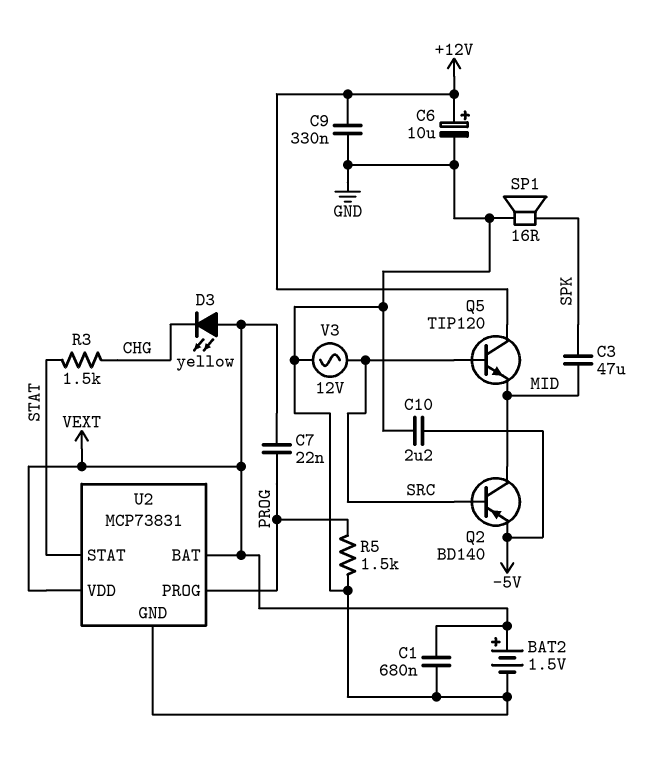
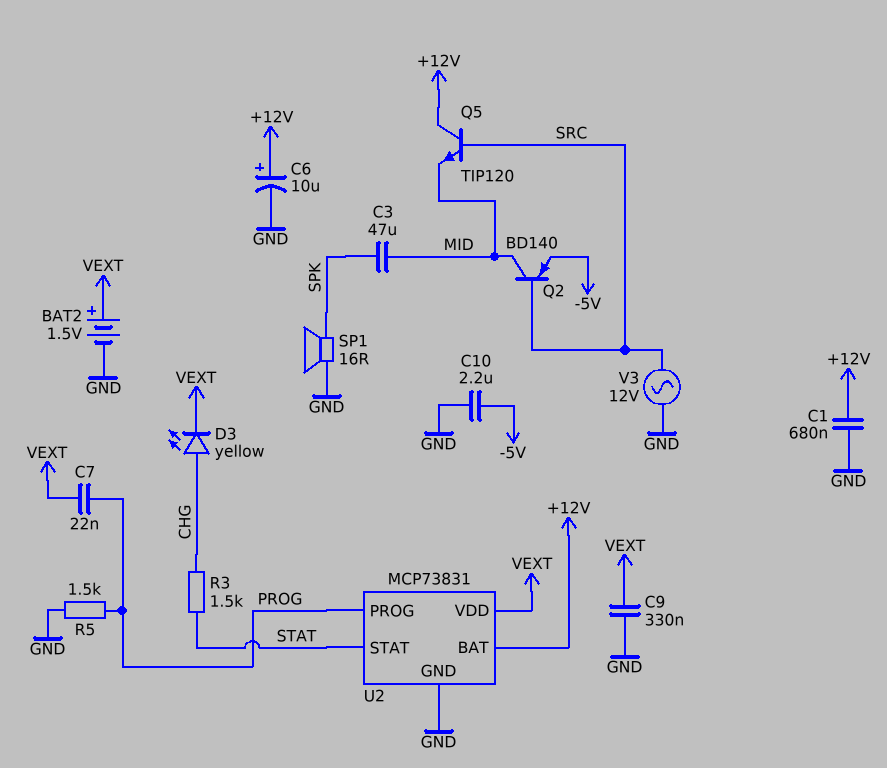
C1: 680nF (GND, VEXT) -> 680nF (+12V, GND)
C9: 330nF (+12V, GND) -> 330nF (GND, VEXT)
D3: LED yellow (A VEXT, K CHG) -> LED yellow (A CHG, K VEXT)
U2 pin BAT: VEXT -> +12V

